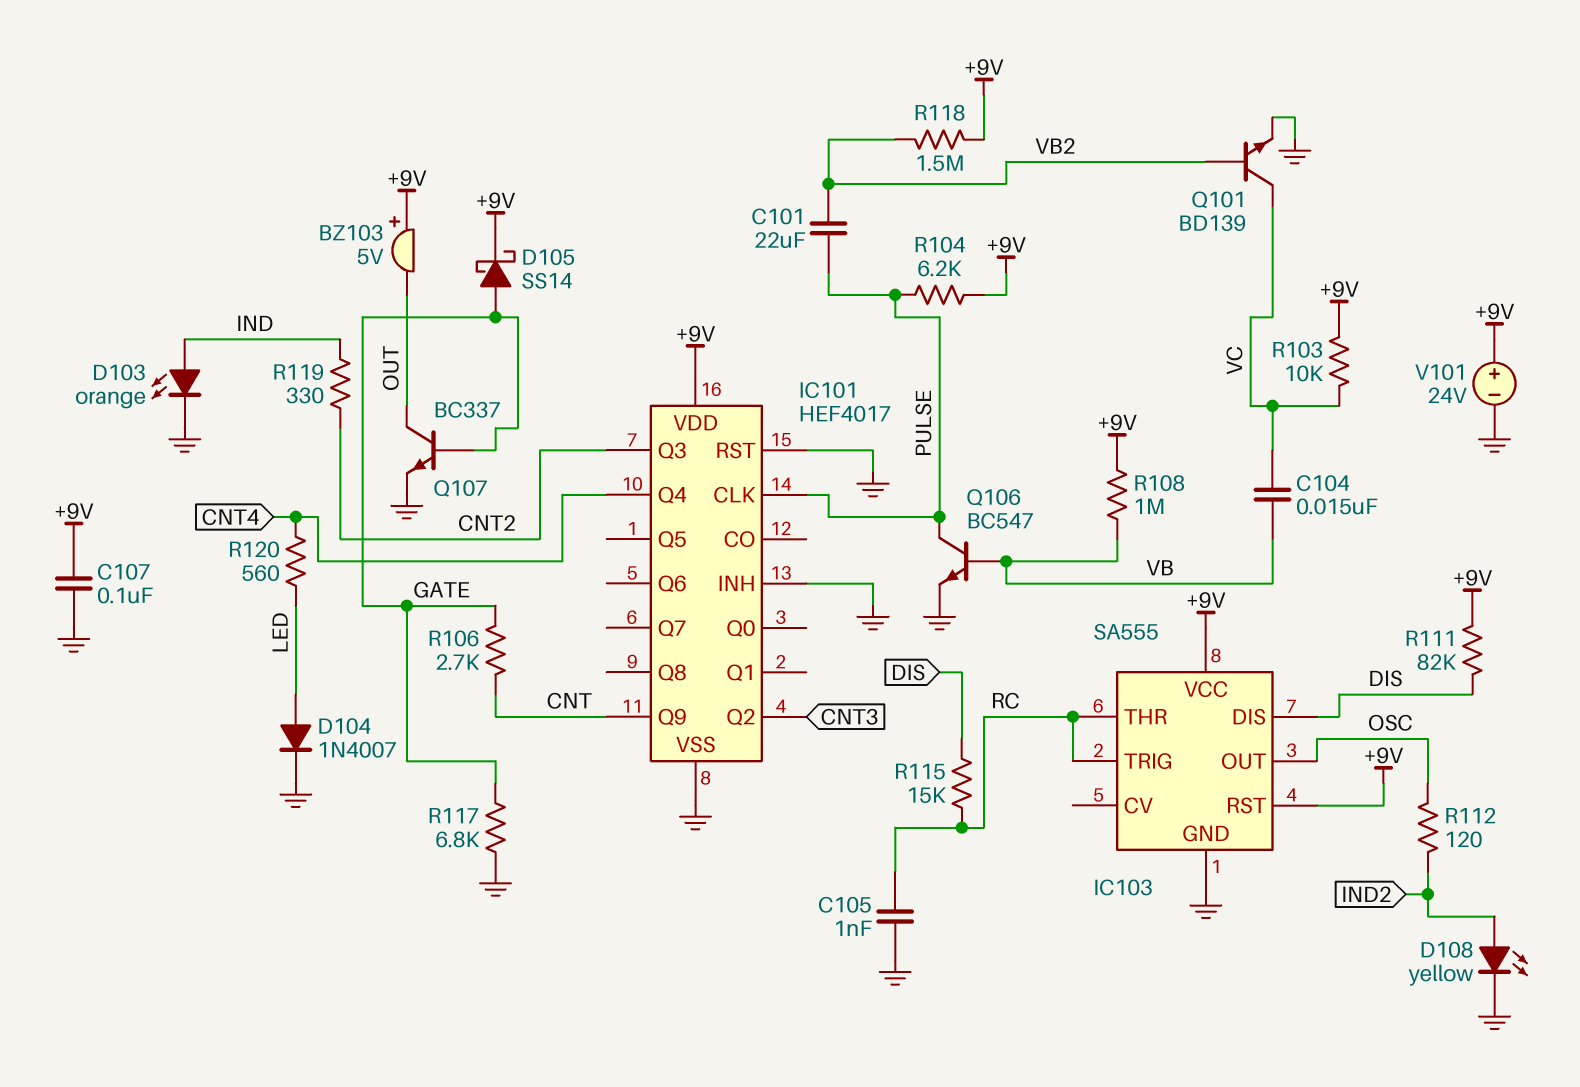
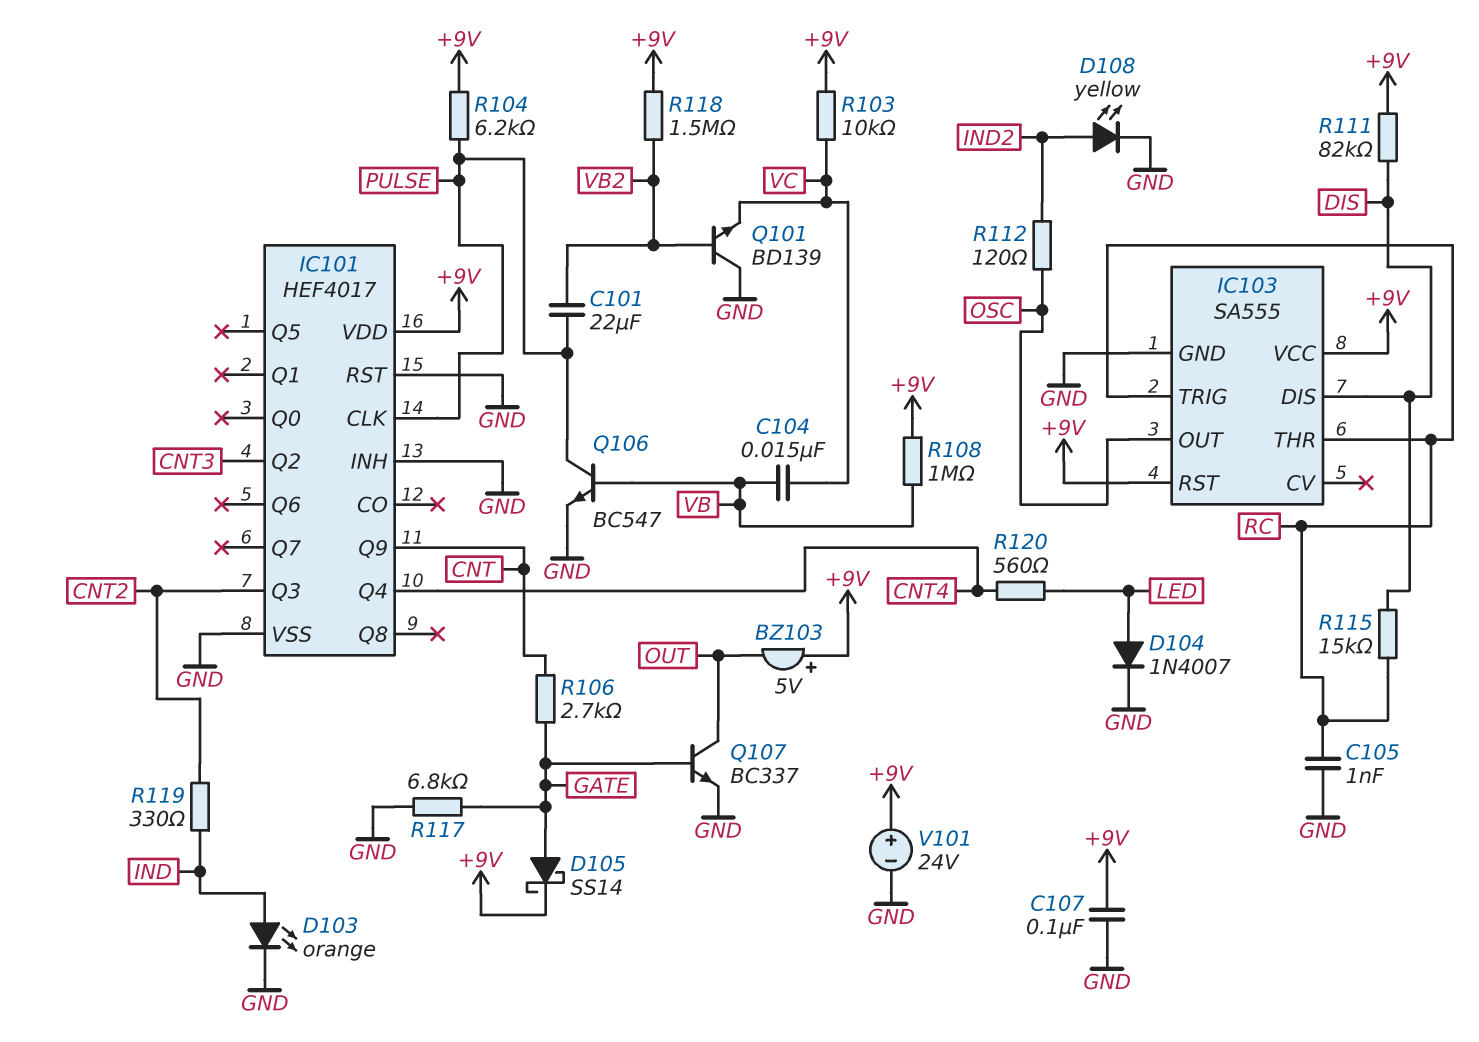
Q101: NPN BD139 (B VB2, C VC, E GND) -> NPN BD139 (B VB2, C GND, E VC)

